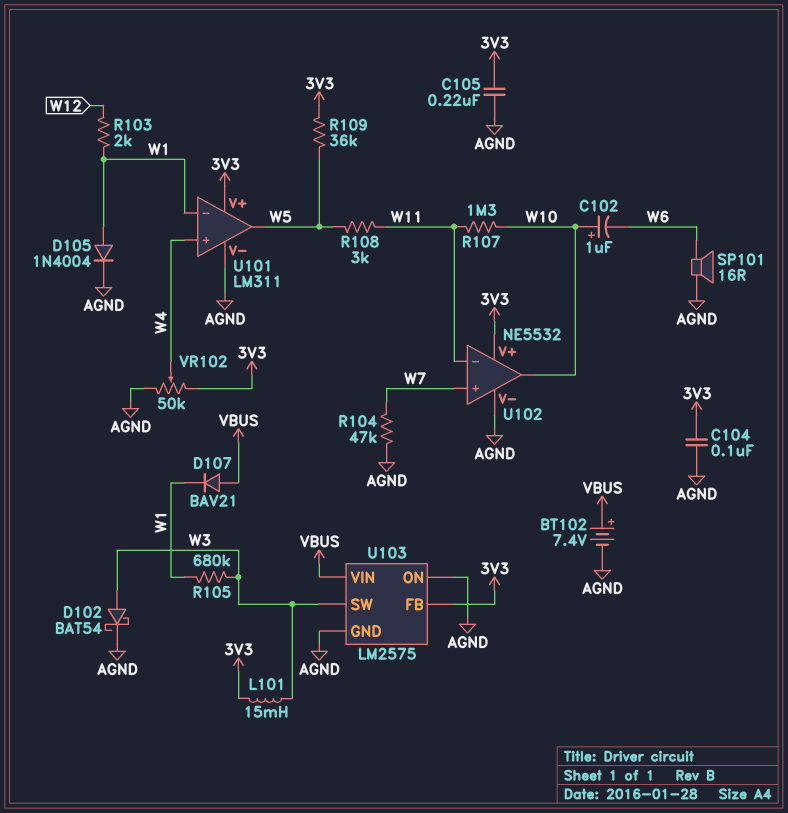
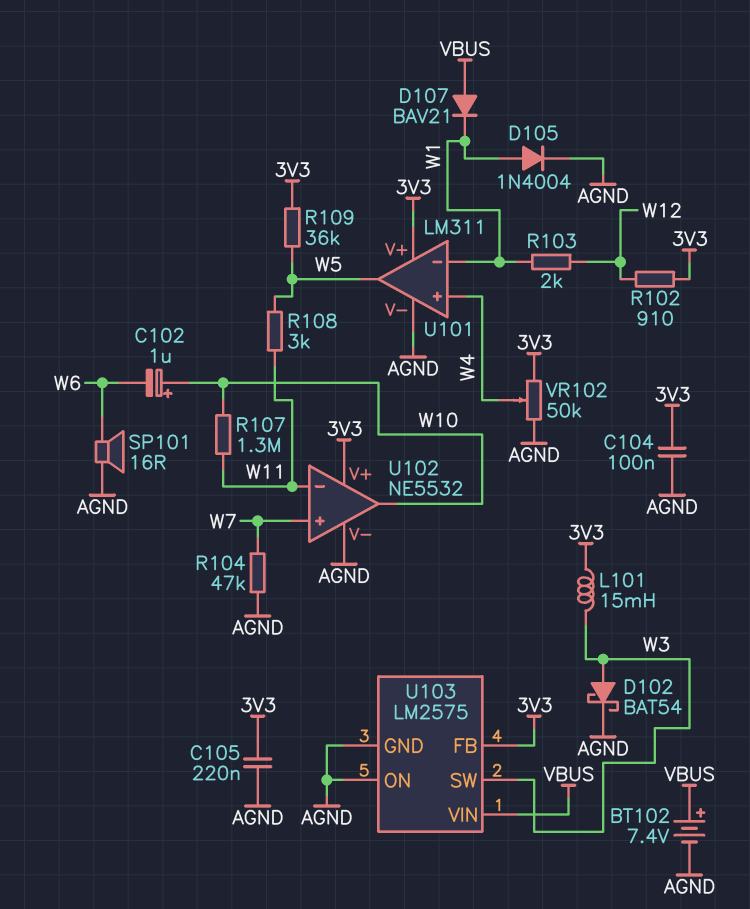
R102: none -> 910 (3V3, W12)
R105: 680k (W1, W3) -> none

